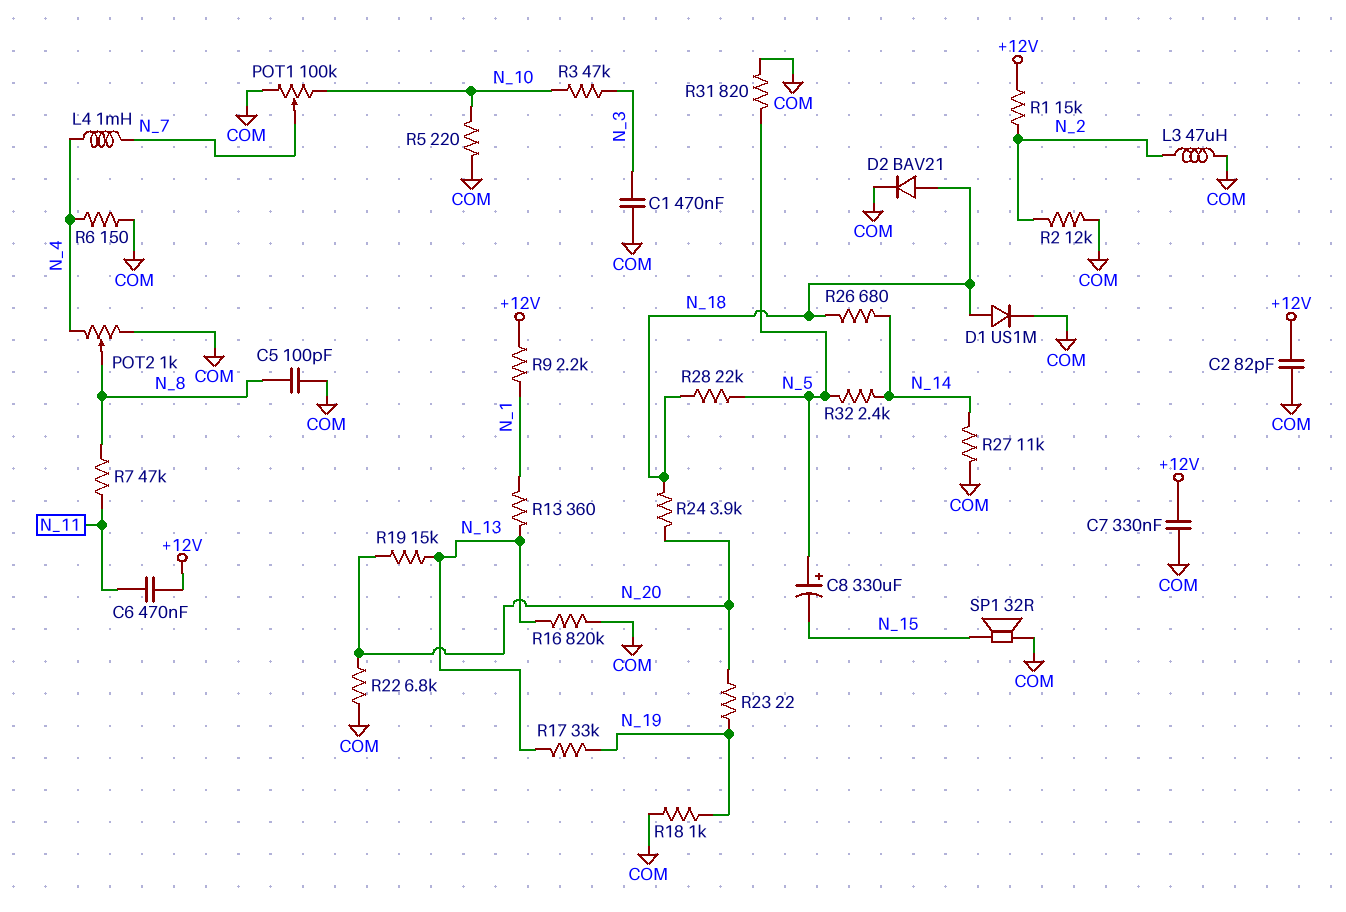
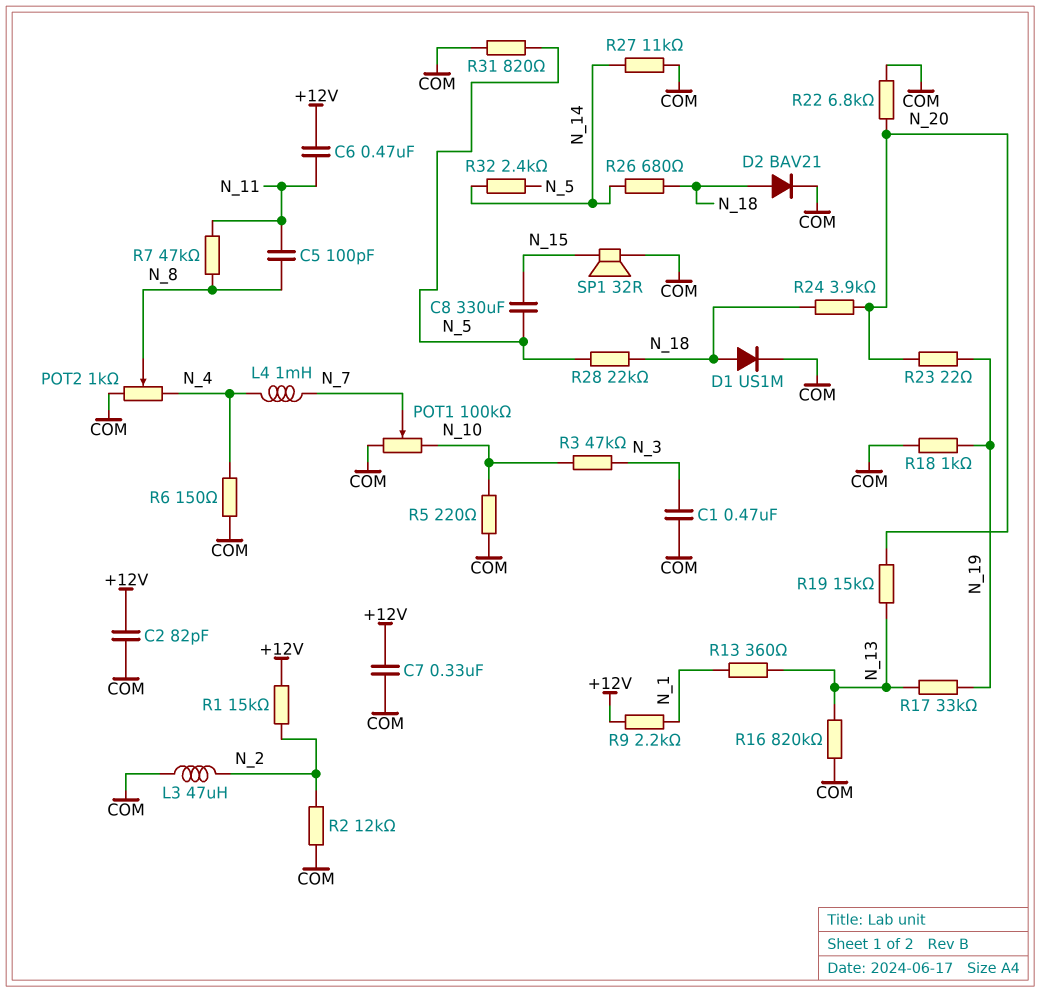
C5: 100pF (COM, N_8) -> 100pF (N_8, N_11)
C8: 330uF (plus N_5, minus N_15) -> 330uF (N_5, N_15)

